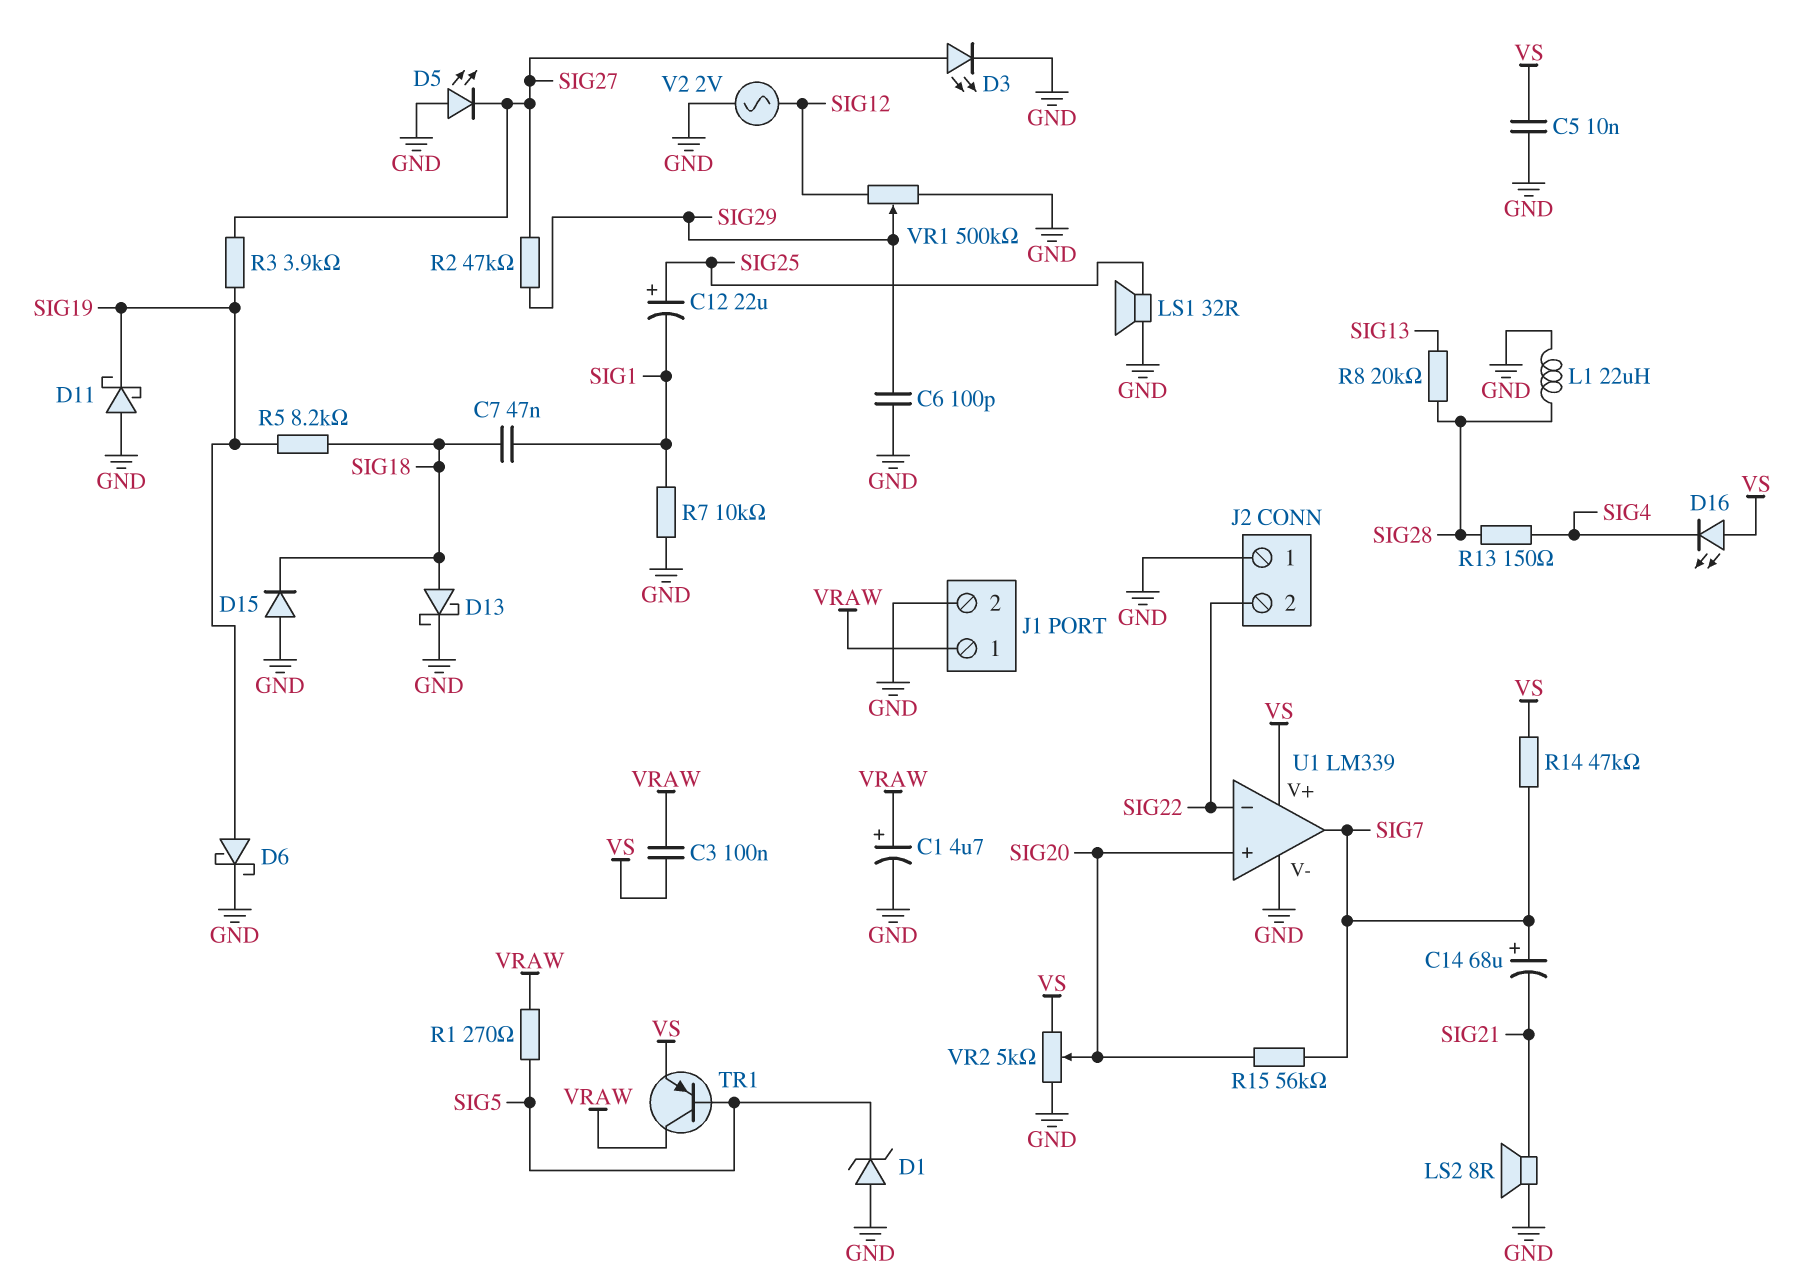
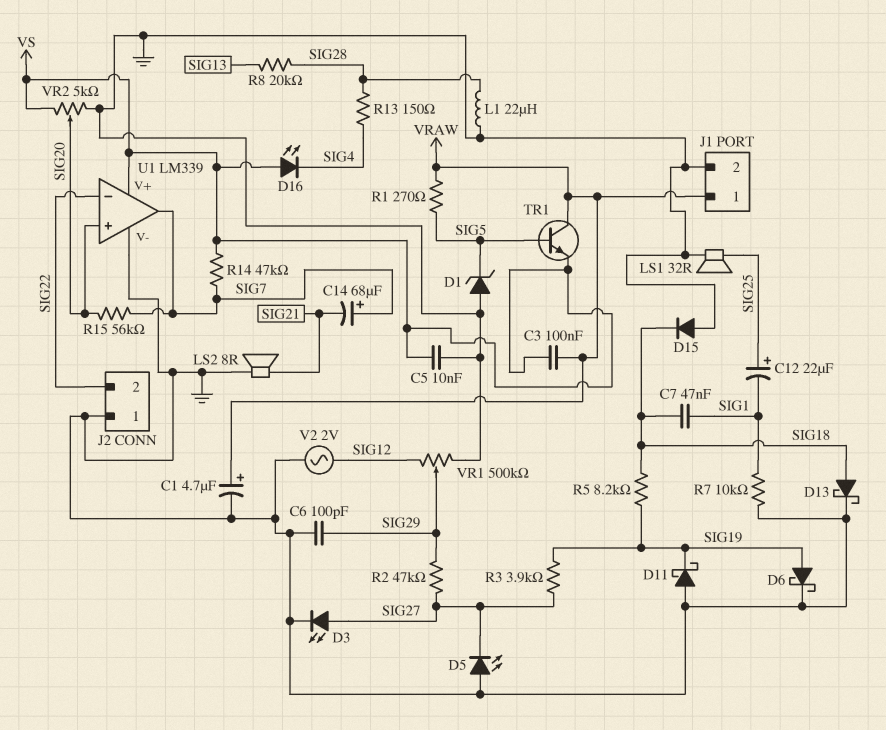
TR1: PNP (B SIG5, C VRAW, E VS) -> NPN (B SIG5, C VRAW, E VS)

